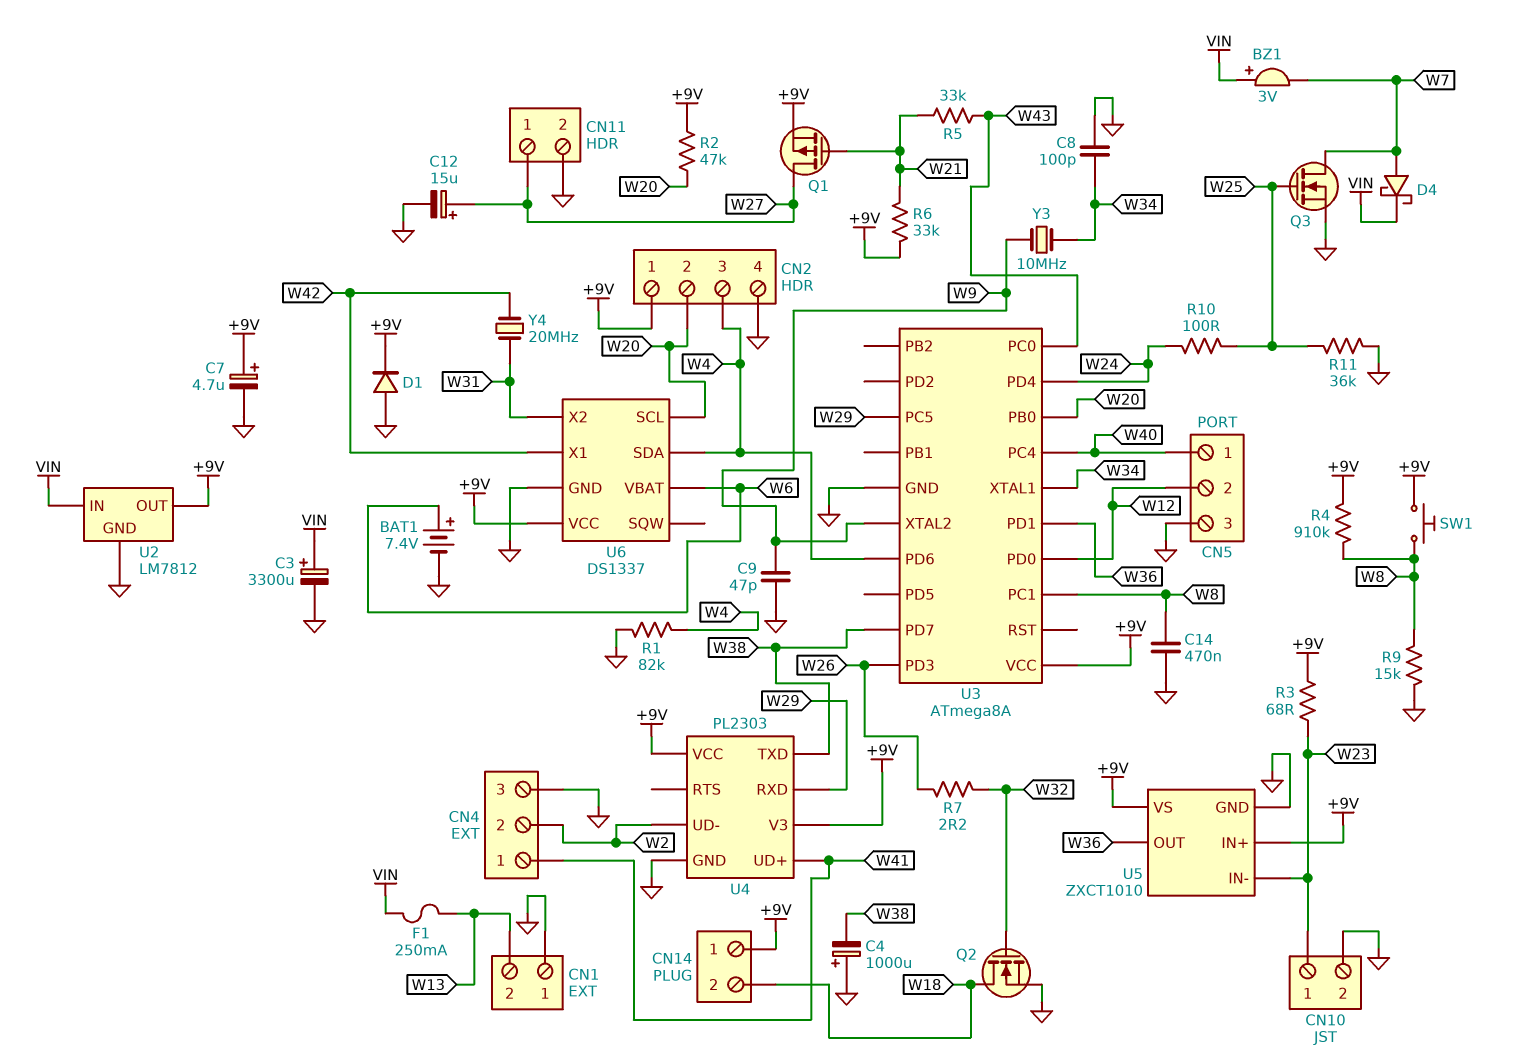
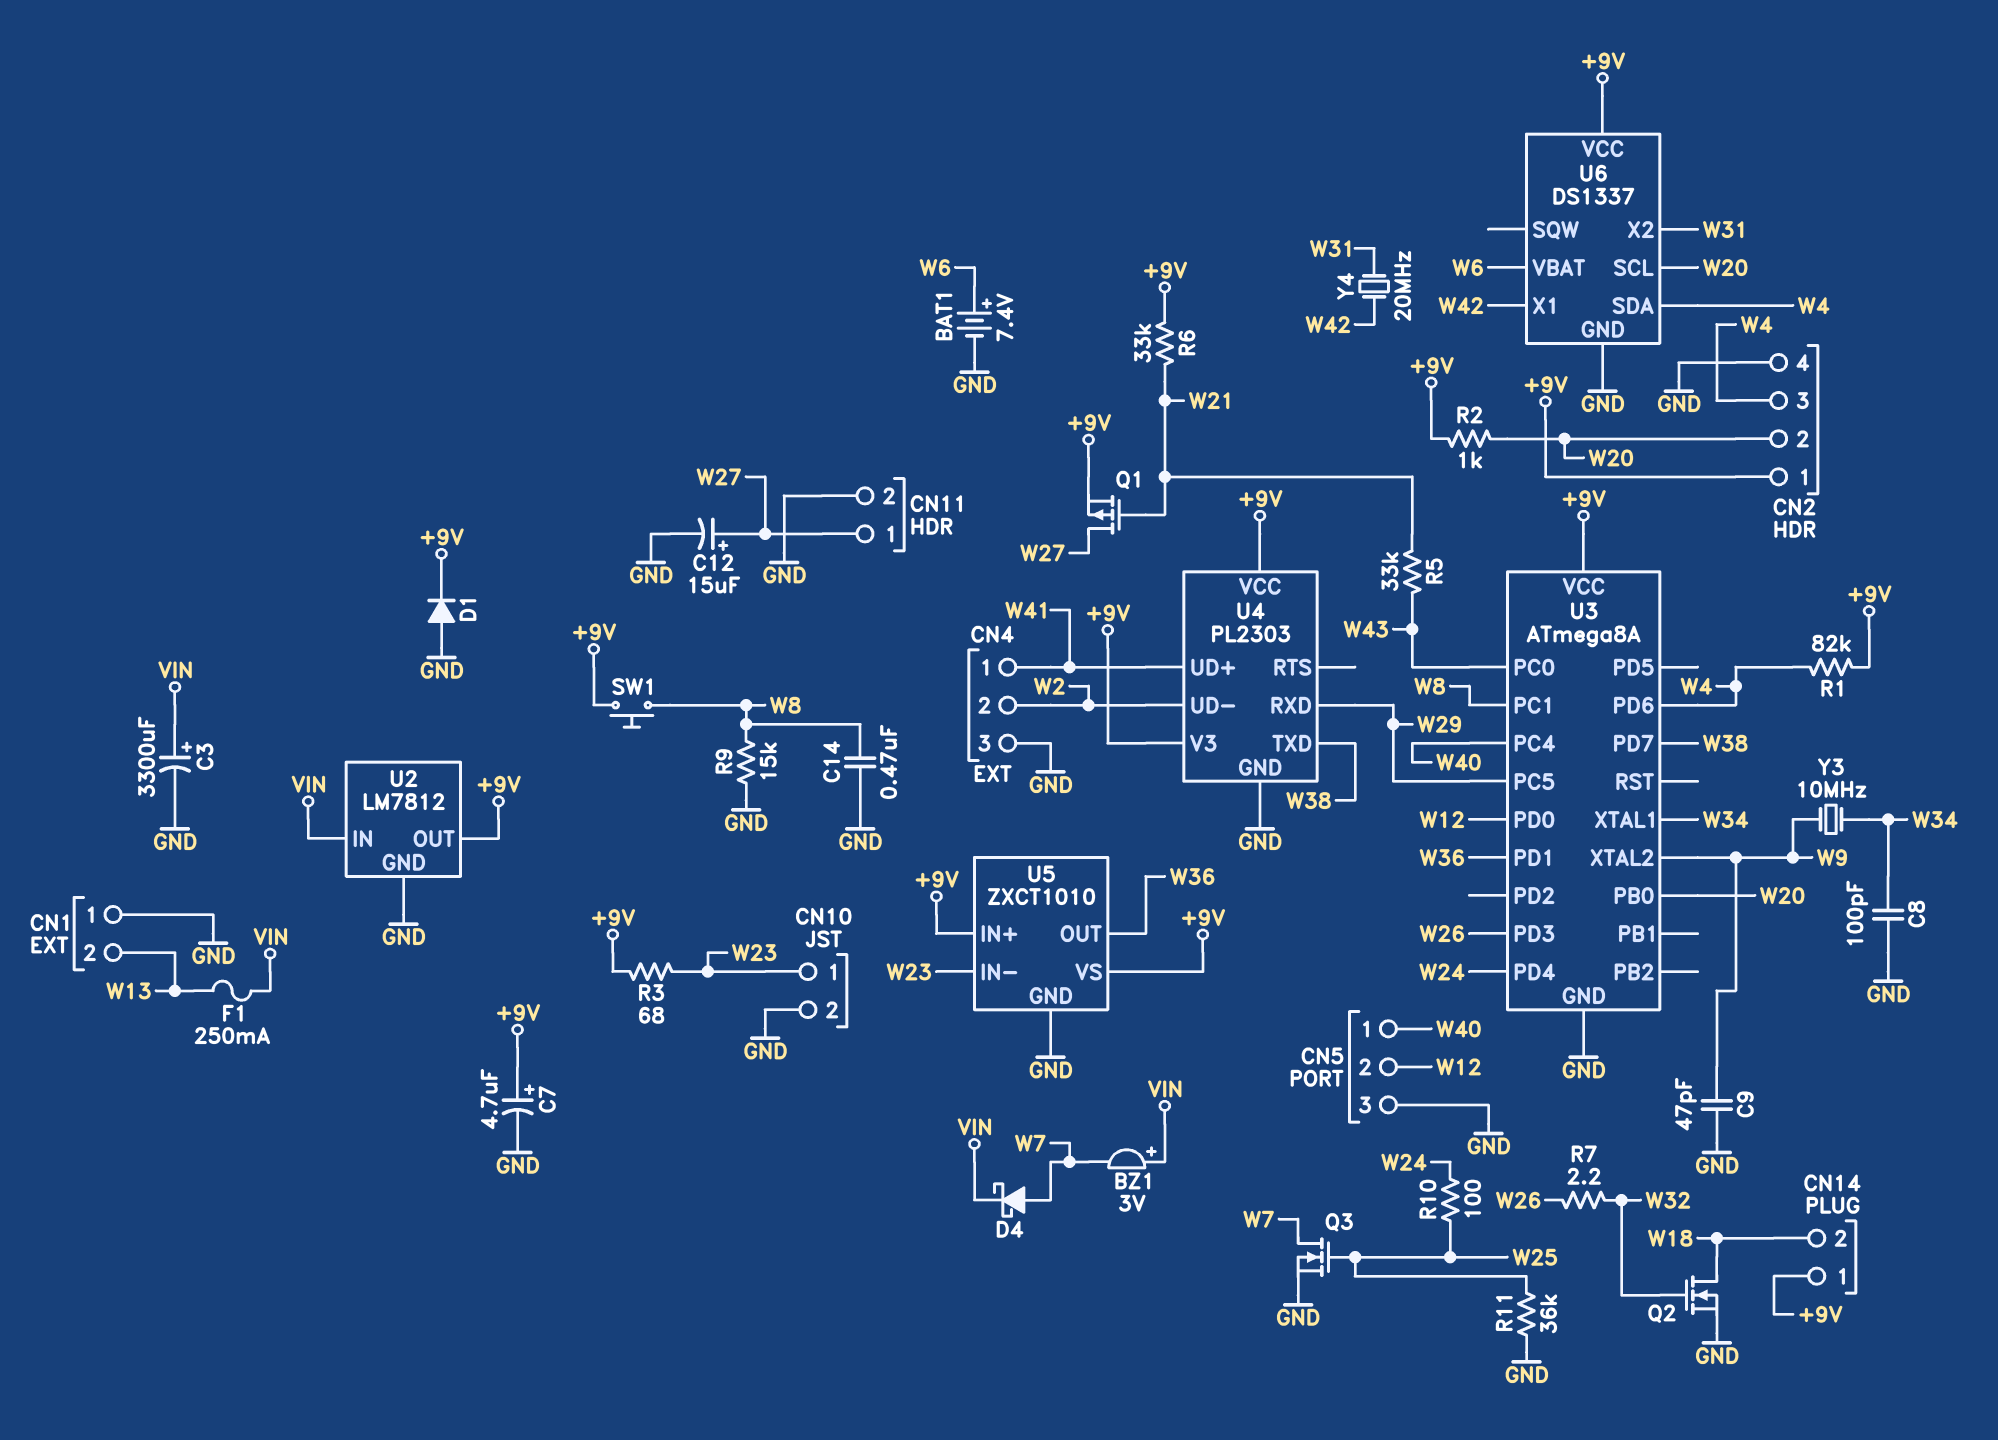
C4: 1000uF (plus GND, minus W38) -> none
R1: 82k (GND, W4) -> 82k (+9V, W4)
R2: 47k (+9V, W20) -> 1k (+9V, W20)
R4: 910k (+9V, W8) -> none

